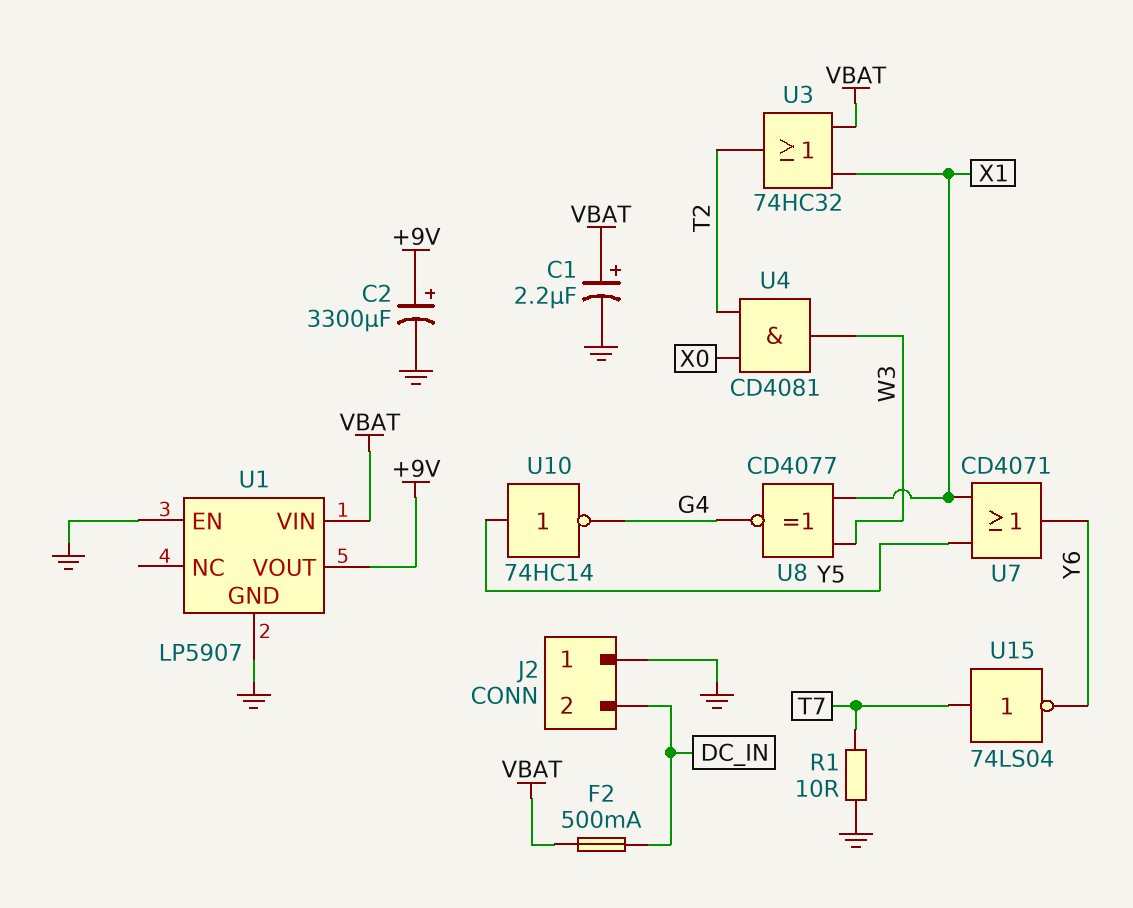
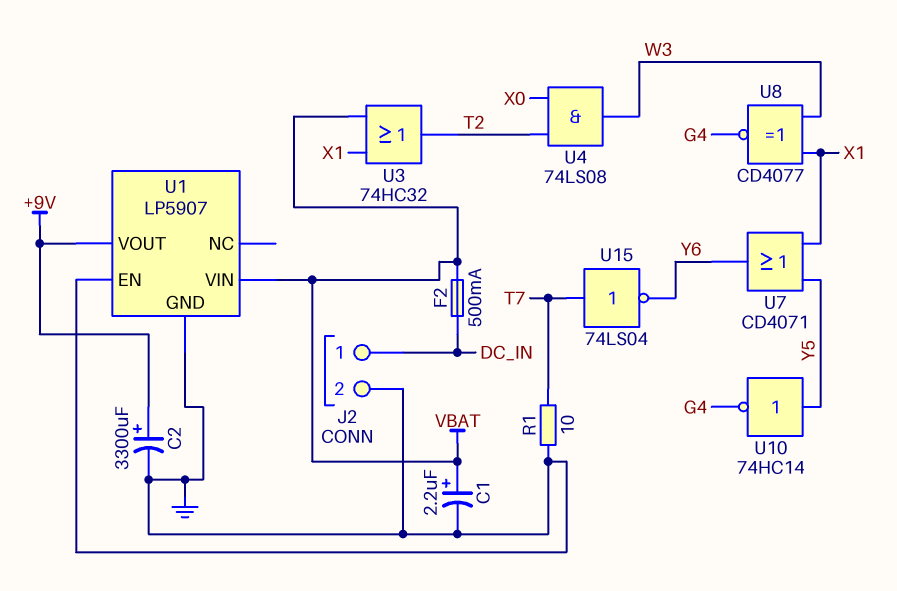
J2 pin 1: GND -> DC_IN
J2 pin 2: DC_IN -> GND
U4: AND CD4081 (in T2, in X0, out W3) -> AND 74LS08 (in T2, in X0, out W3)

